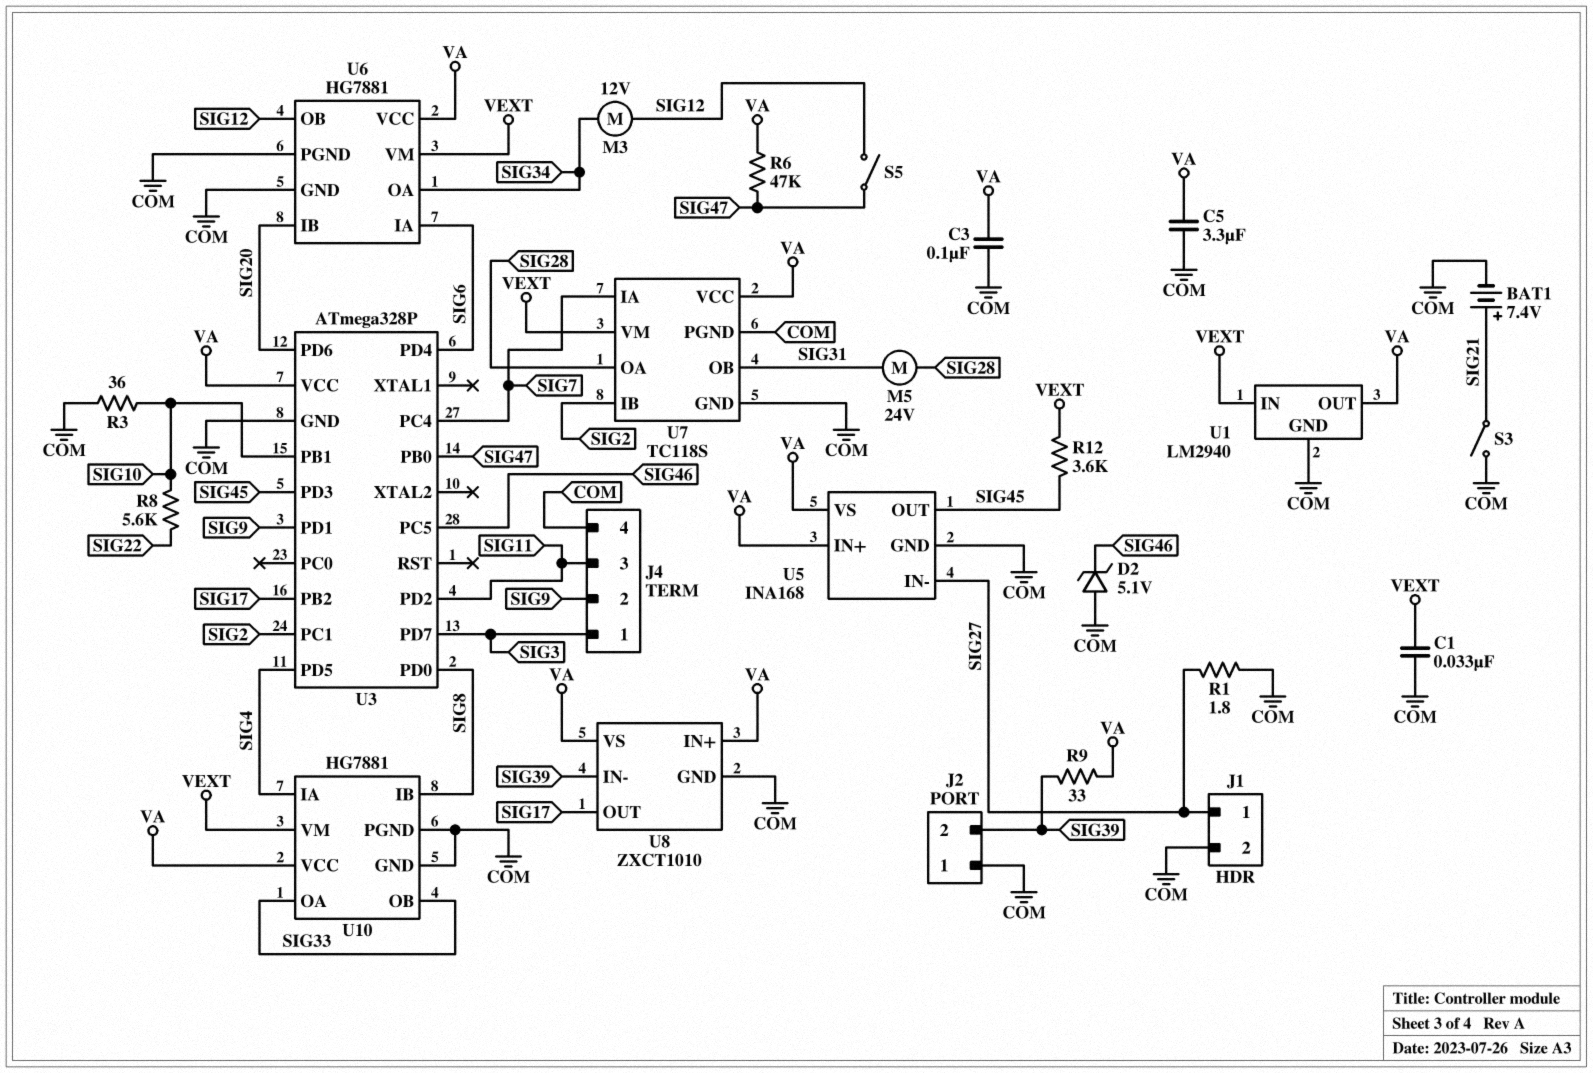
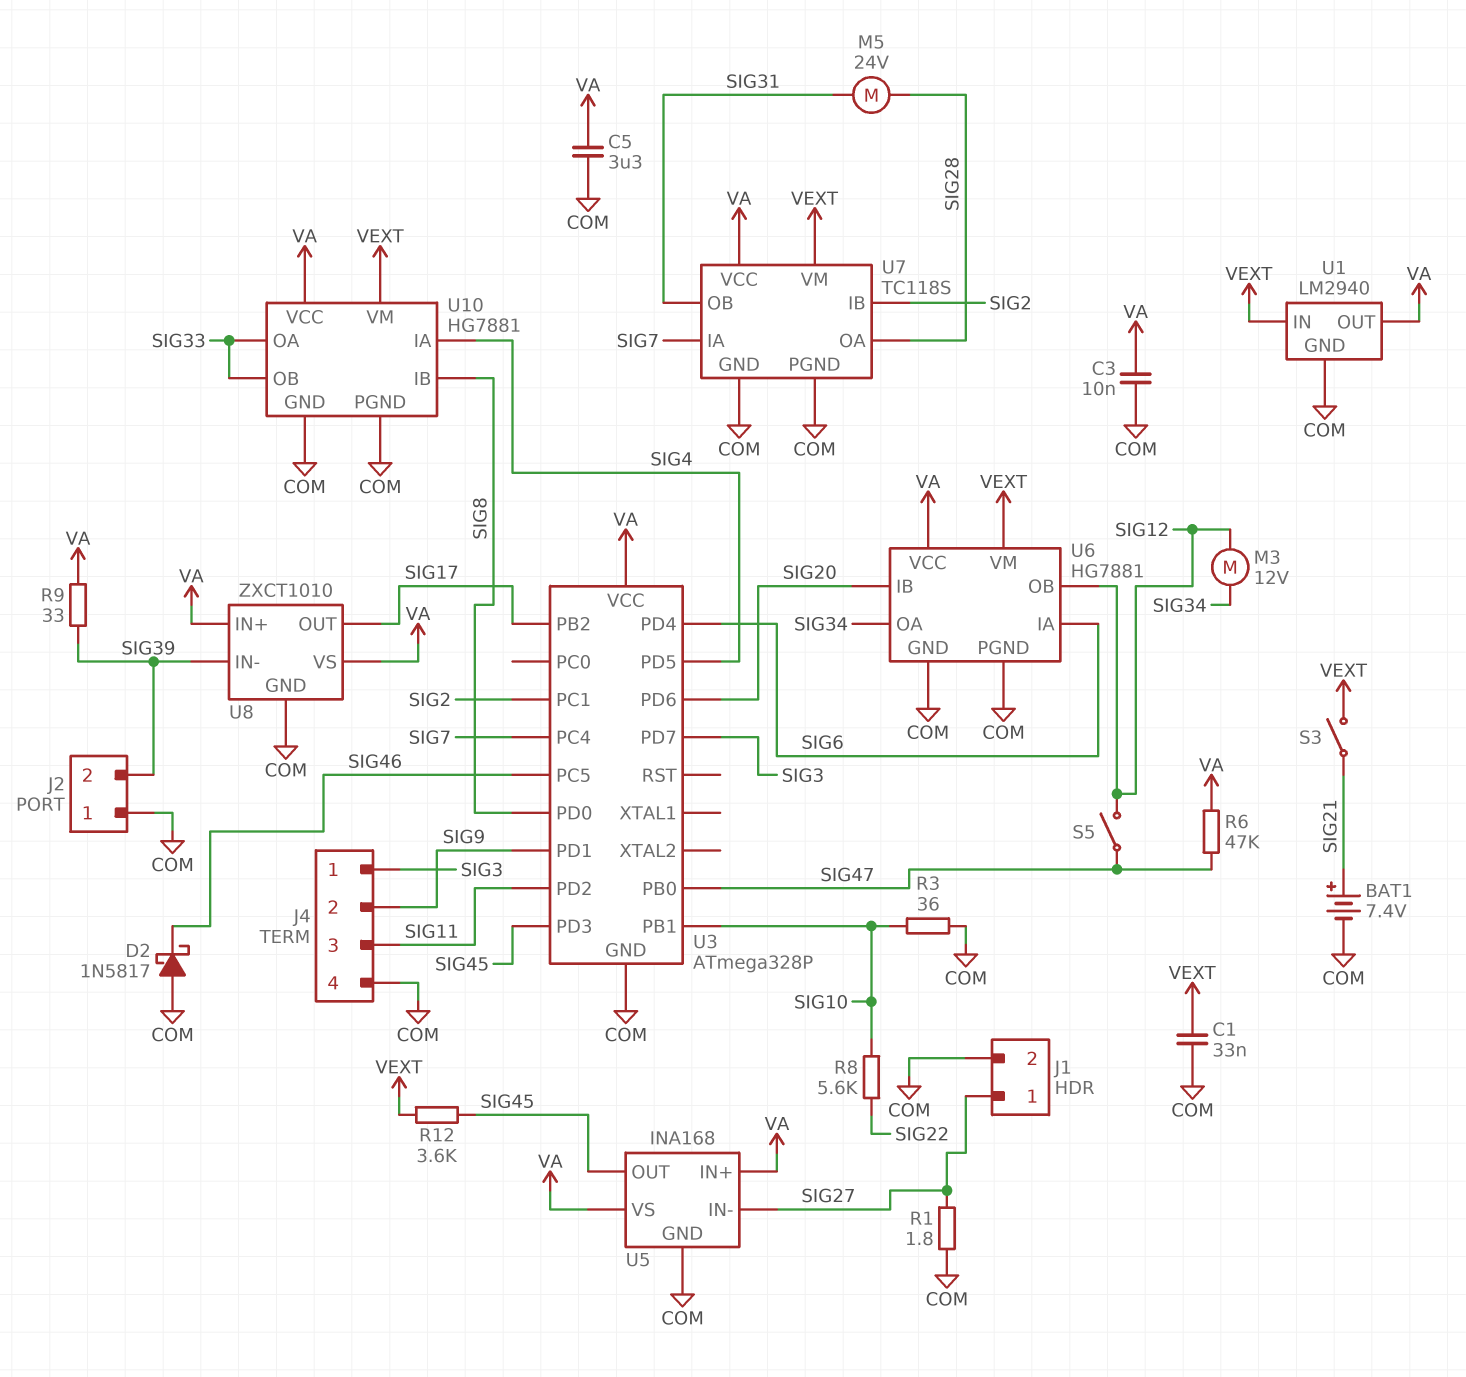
C3: 100nF (COM, VA) -> 10nF (COM, VA)
D2: zener 5.1V (A COM, K SIG46) -> schottky 1N5817 (A COM, K SIG46)
S3: switch (COM, SIG21) -> switch (SIG21, VEXT)

